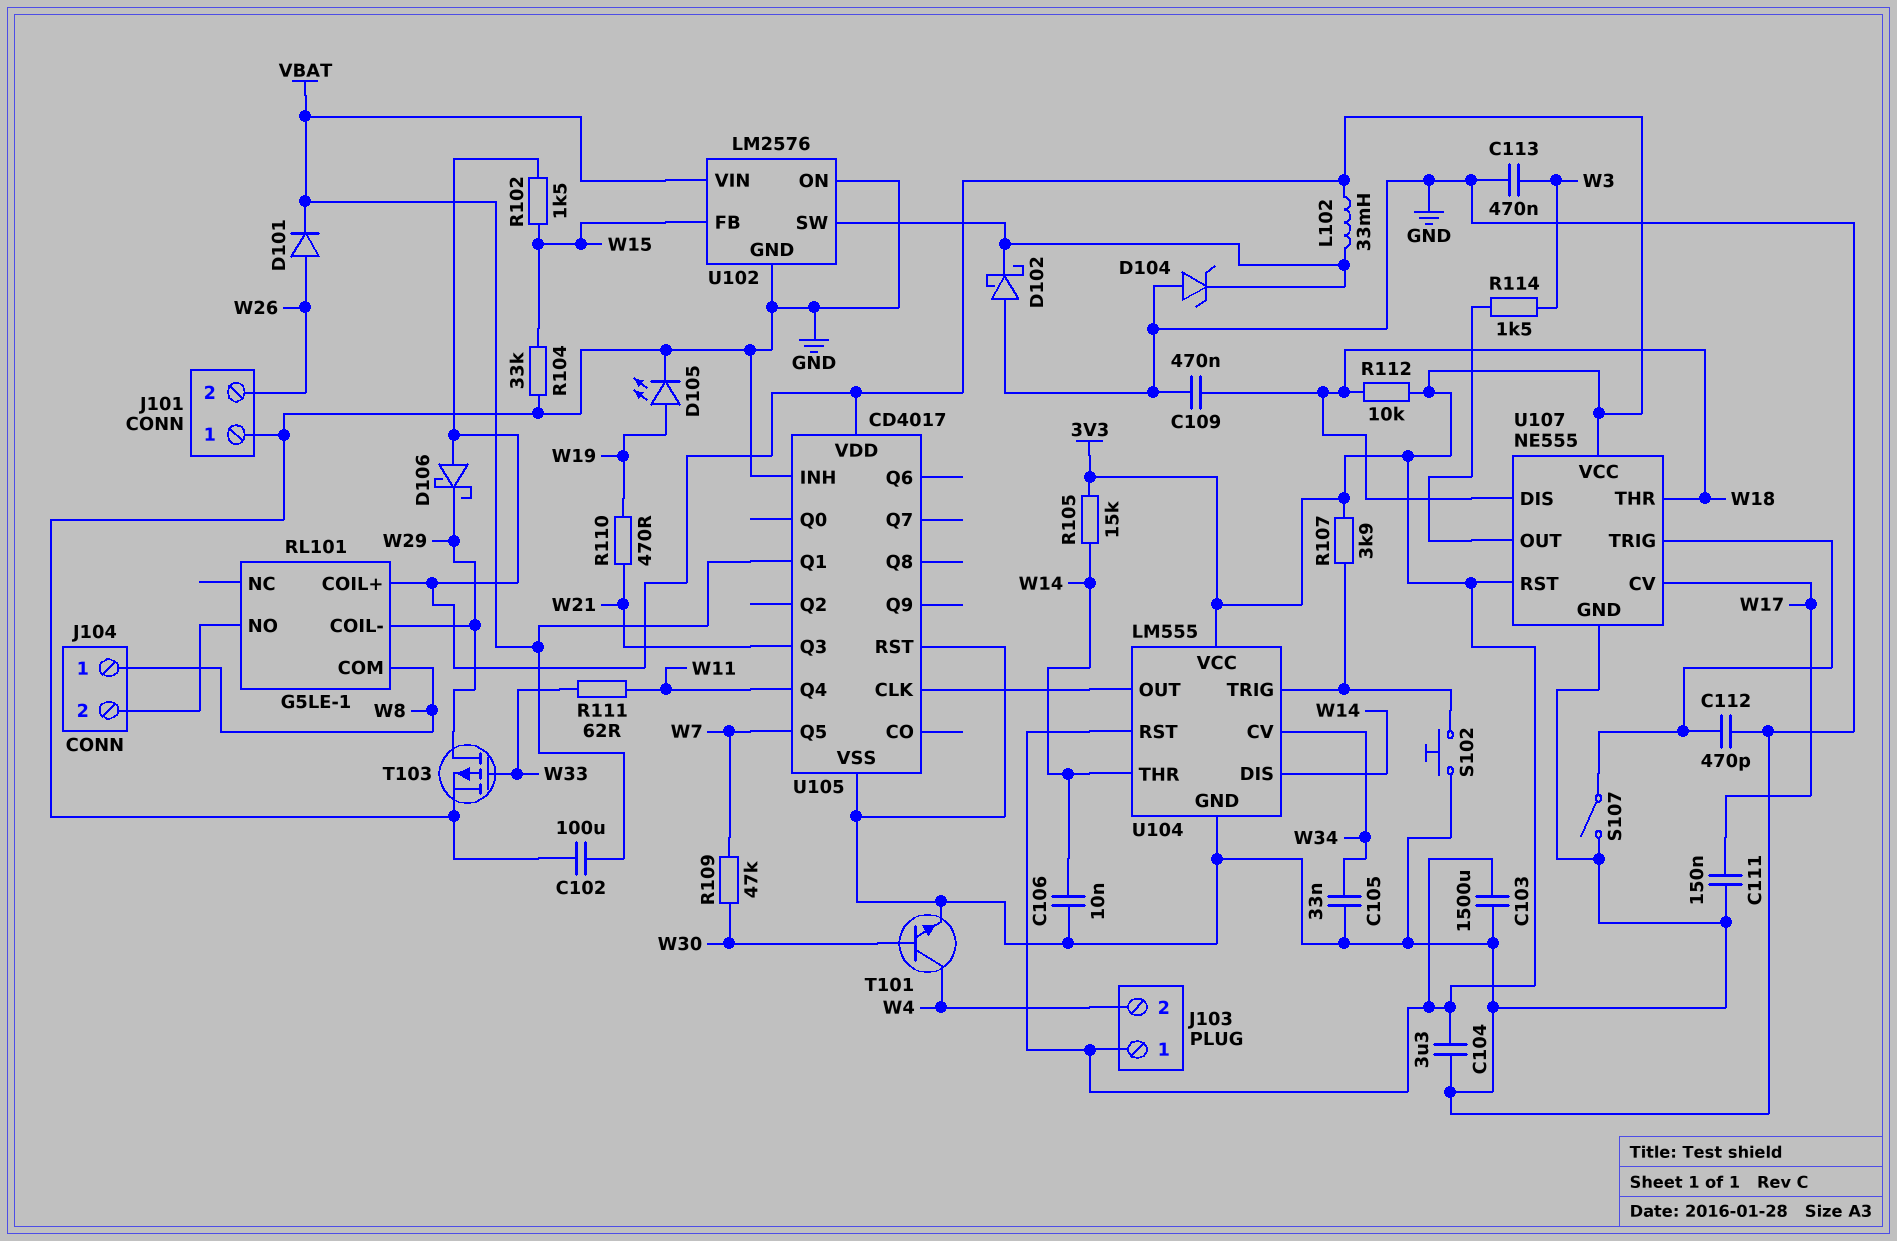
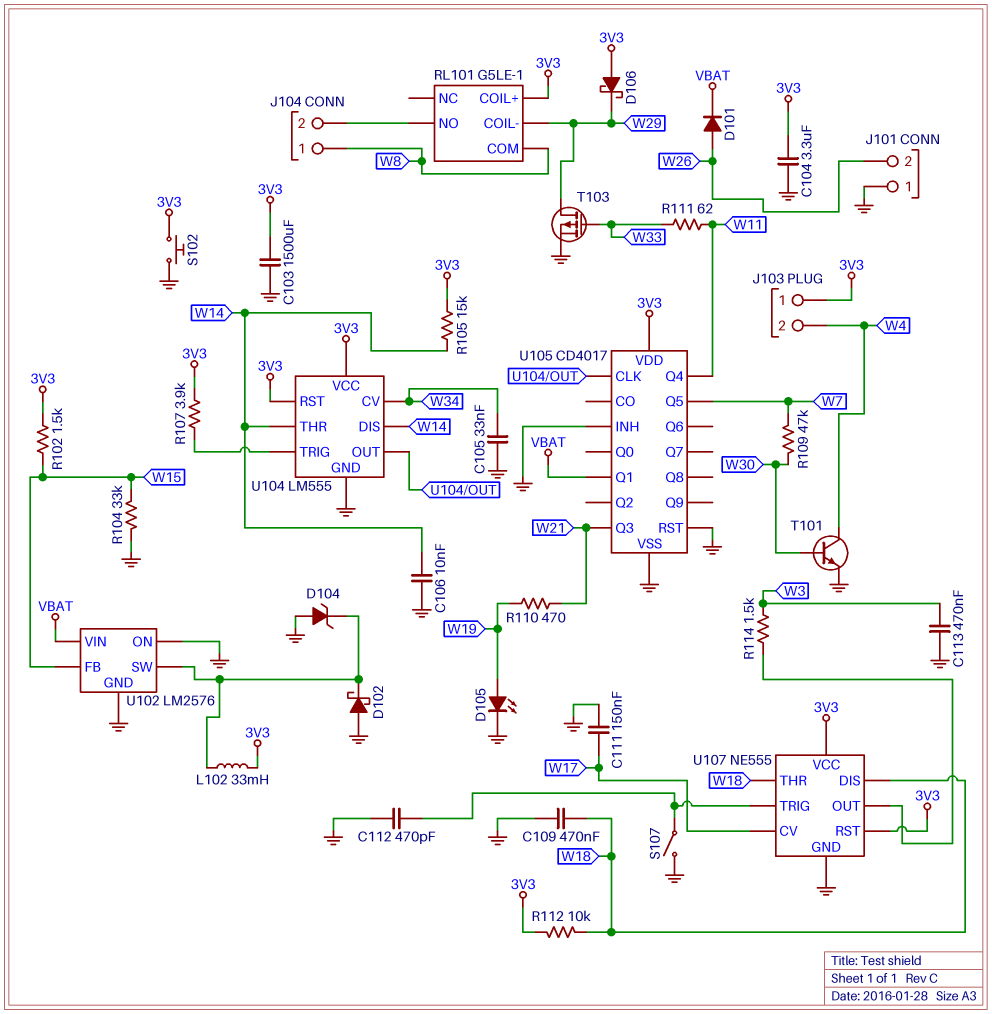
C102: 100uF (GND, VBAT) -> none
S102: button (GND, U104/TRIG) -> button (3V3, GND)

